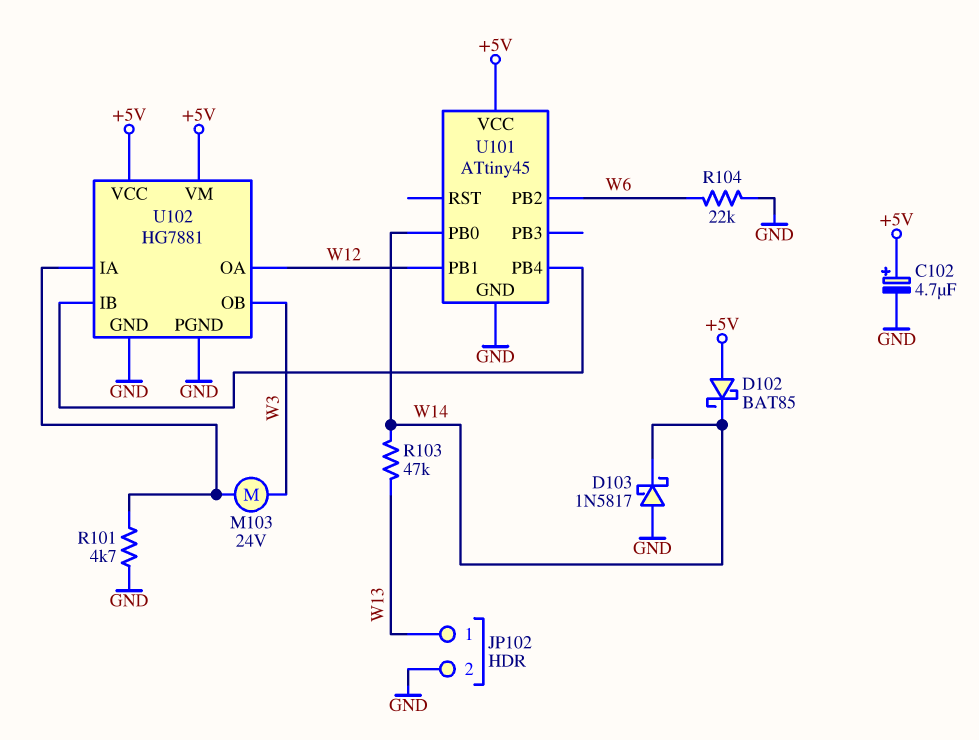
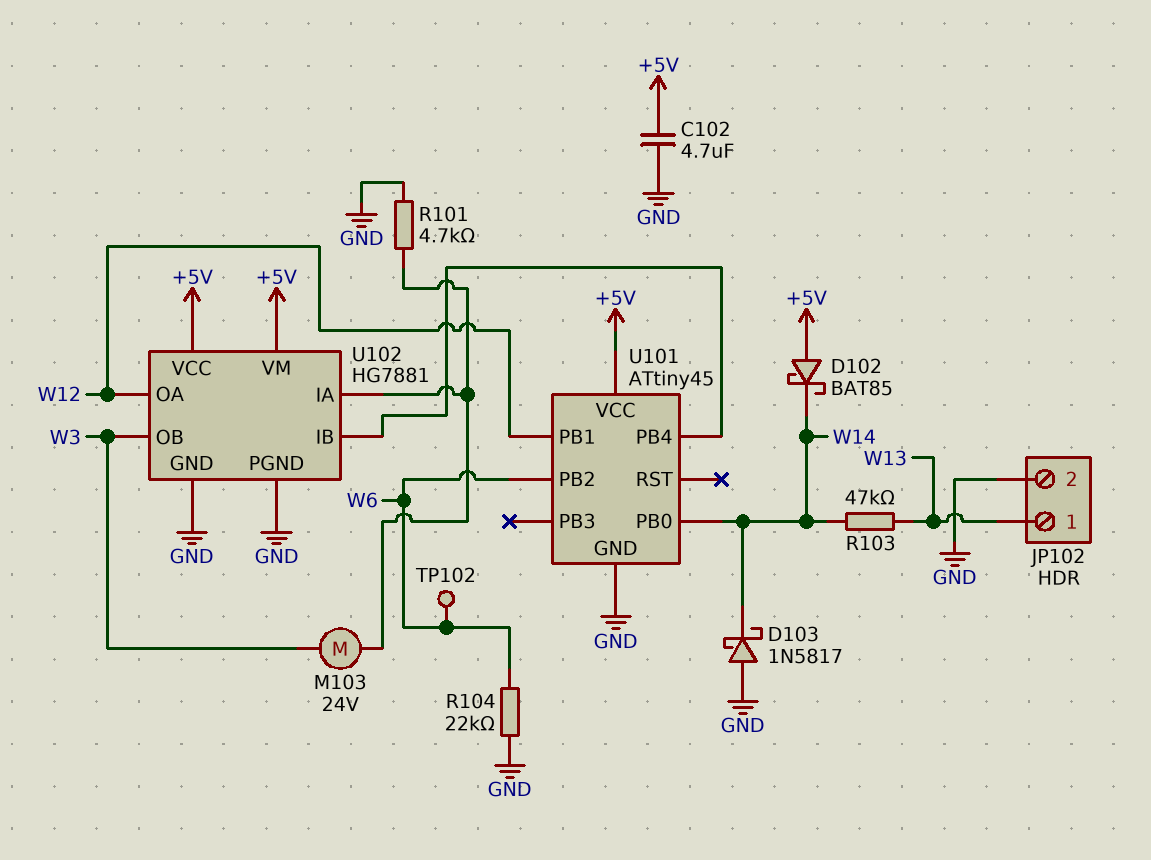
C102: 4.7uF (plus +5V, minus GND) -> 4.7uF (+5V, GND)
TP102: none -> test point (W6)

